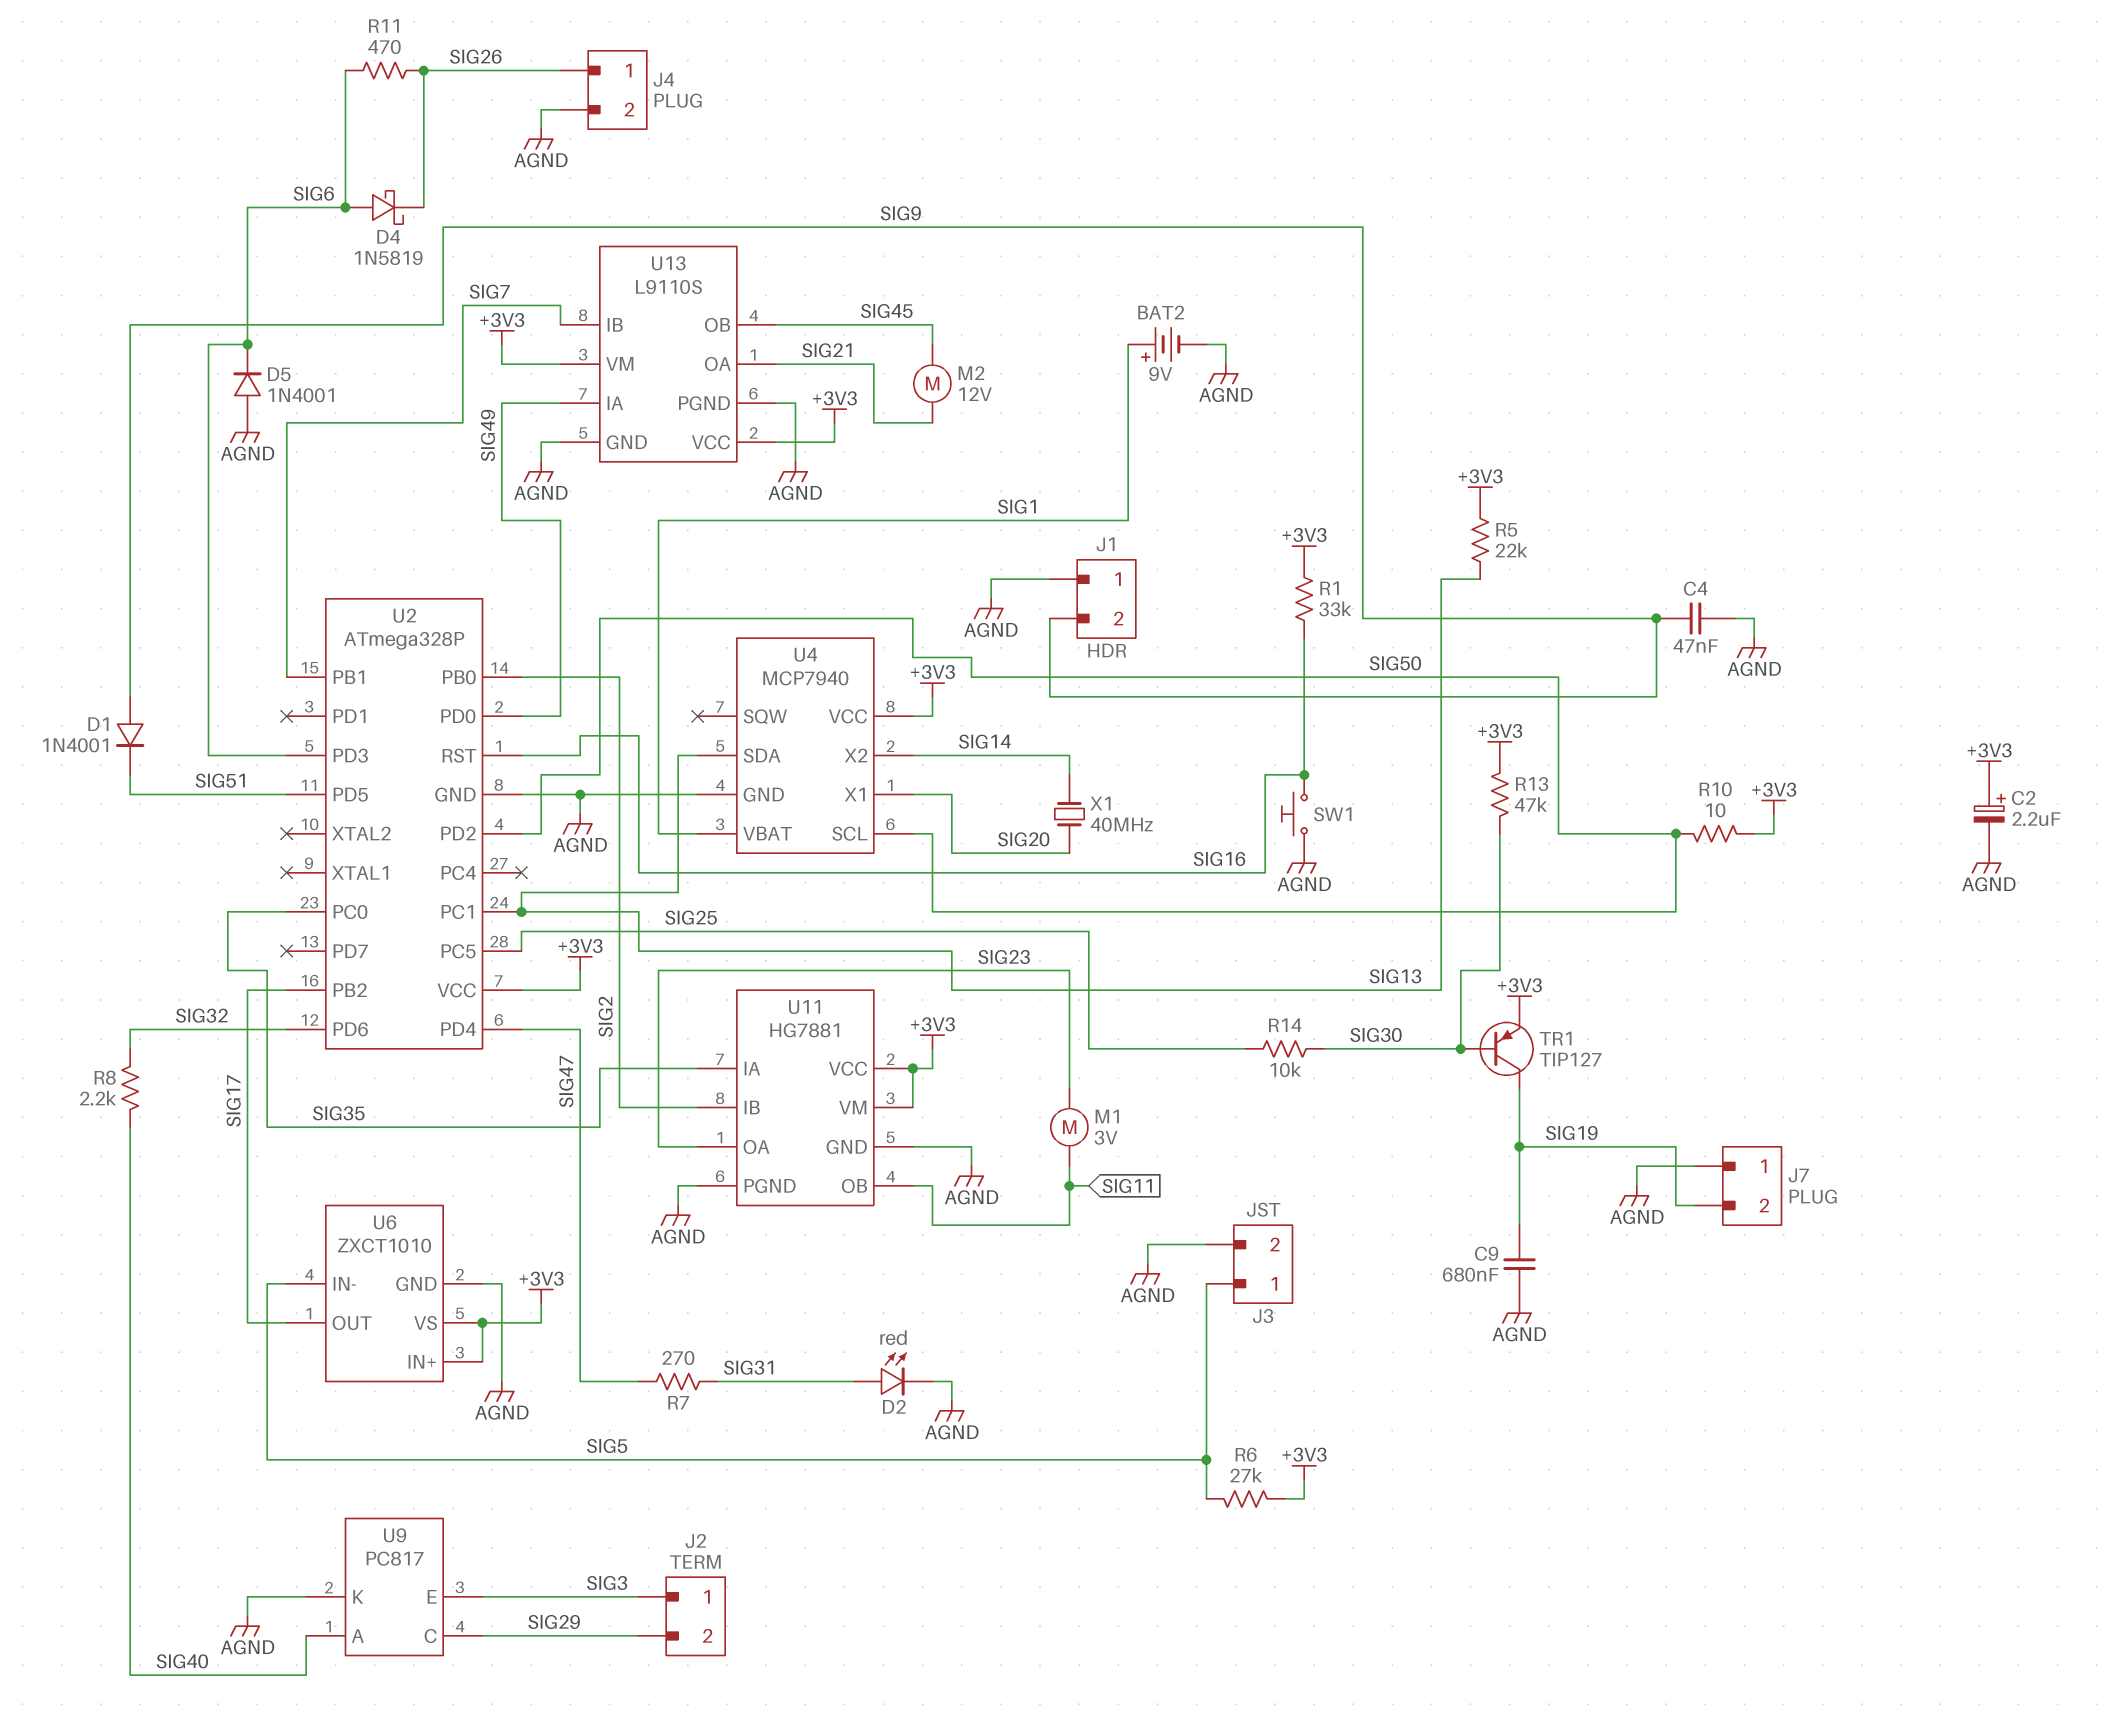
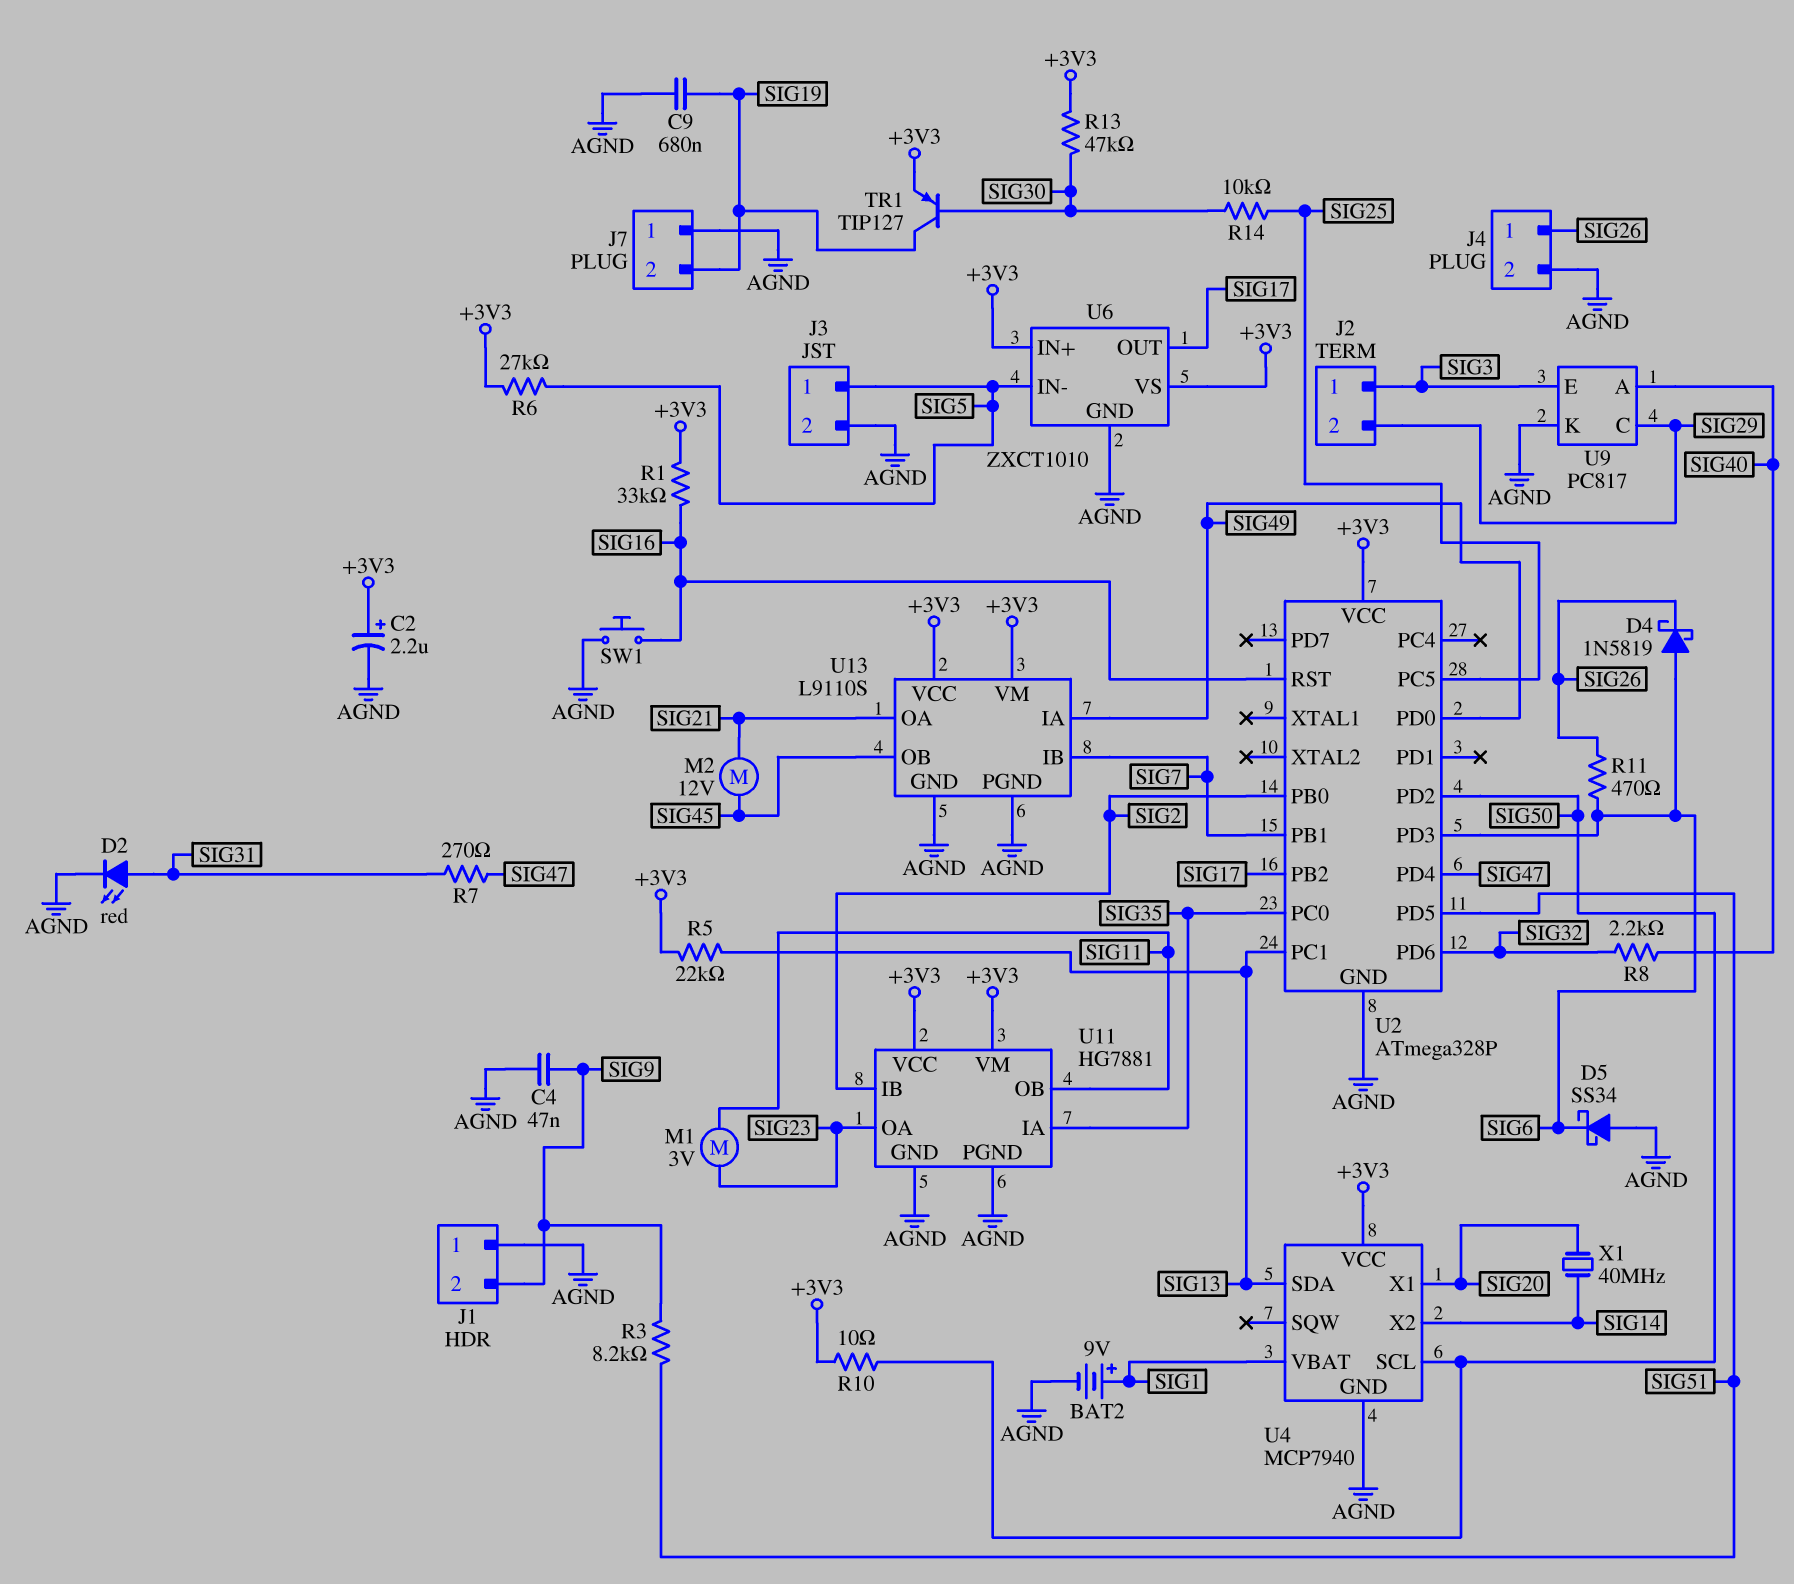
D1: diode 1N4001 (A SIG9, K SIG51) -> none
D5: diode 1N4001 (A AGND, K SIG6) -> schottky SS34 (A AGND, K SIG6)
R3: none -> 8.2k (SIG9, SIG51)

